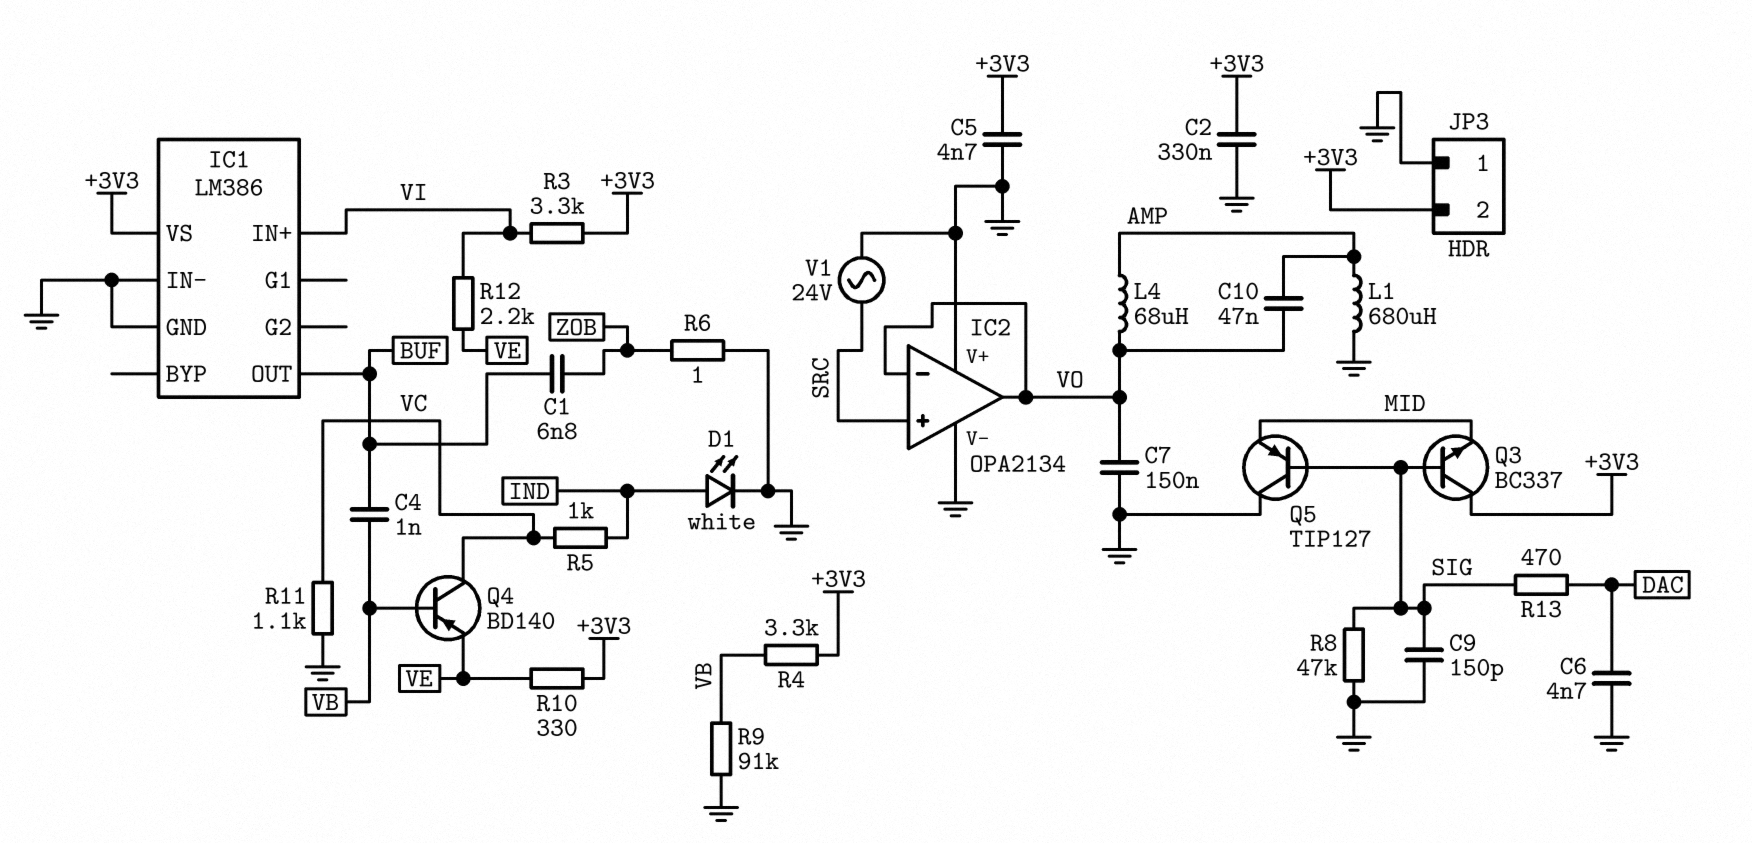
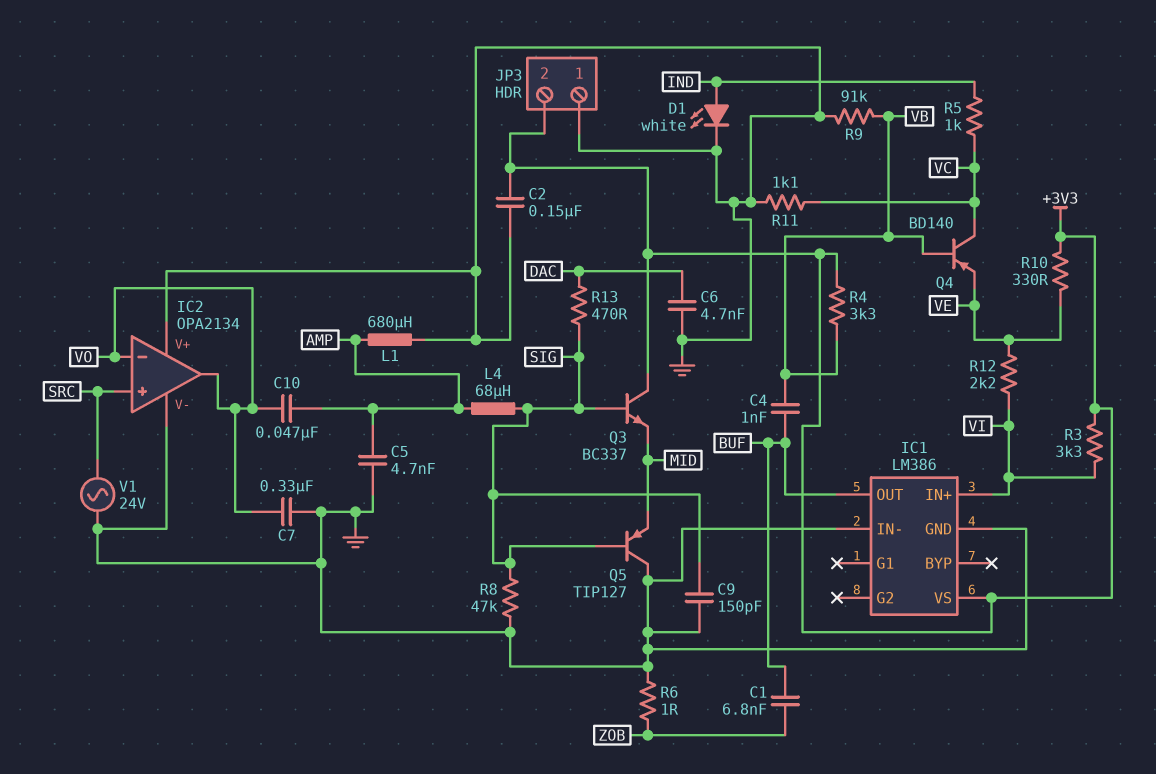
C2: 330nF (+3V3, GND) -> 150nF (+3V3, GND)
C5: 4.7nF (+3V3, GND) -> 4.7nF (AMP, GND)
C7: 150nF (GND, VO) -> 330nF (GND, VO)
L4: 68uH (AMP, VO) -> 68uH (AMP, SIG)

